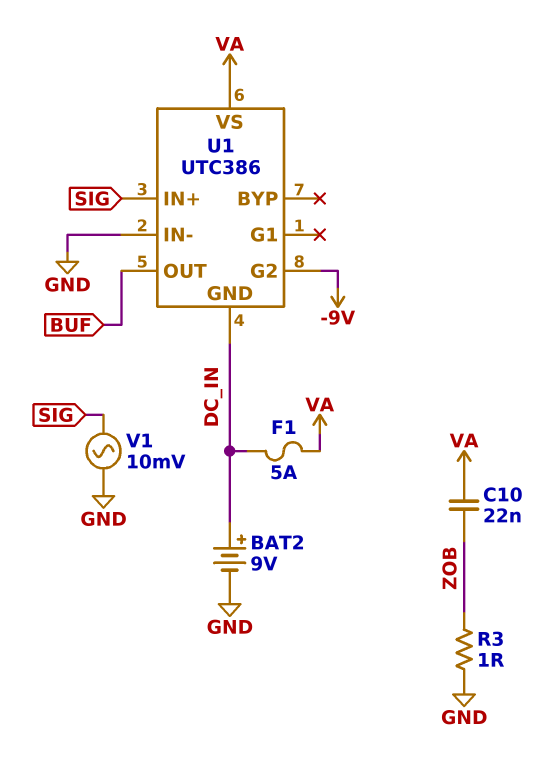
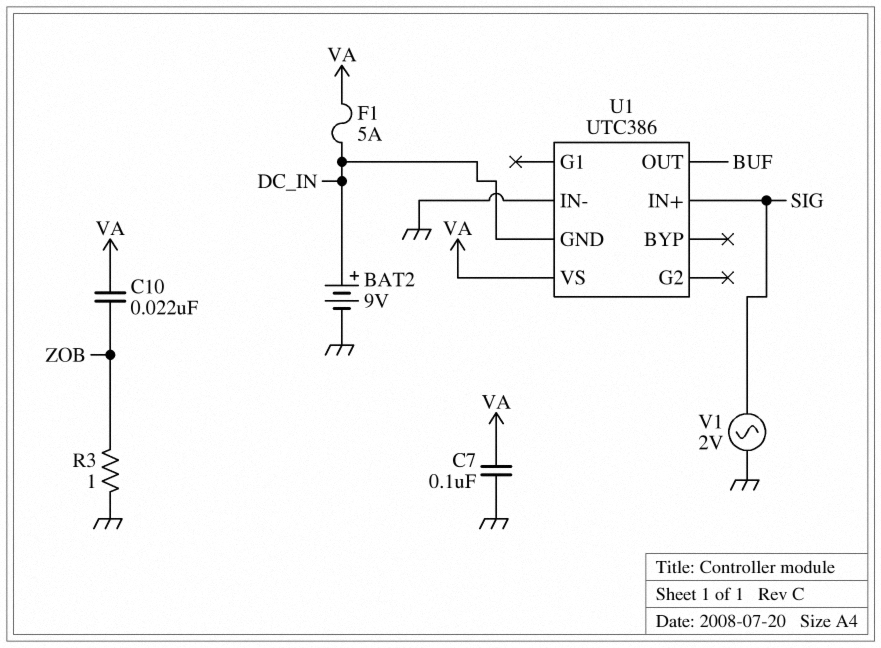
C7: none -> 100nF (GND, VA)
U1 pin G2: -9V -> none
V1: AC 10mV (GND, SIG) -> AC 2V (GND, SIG)

